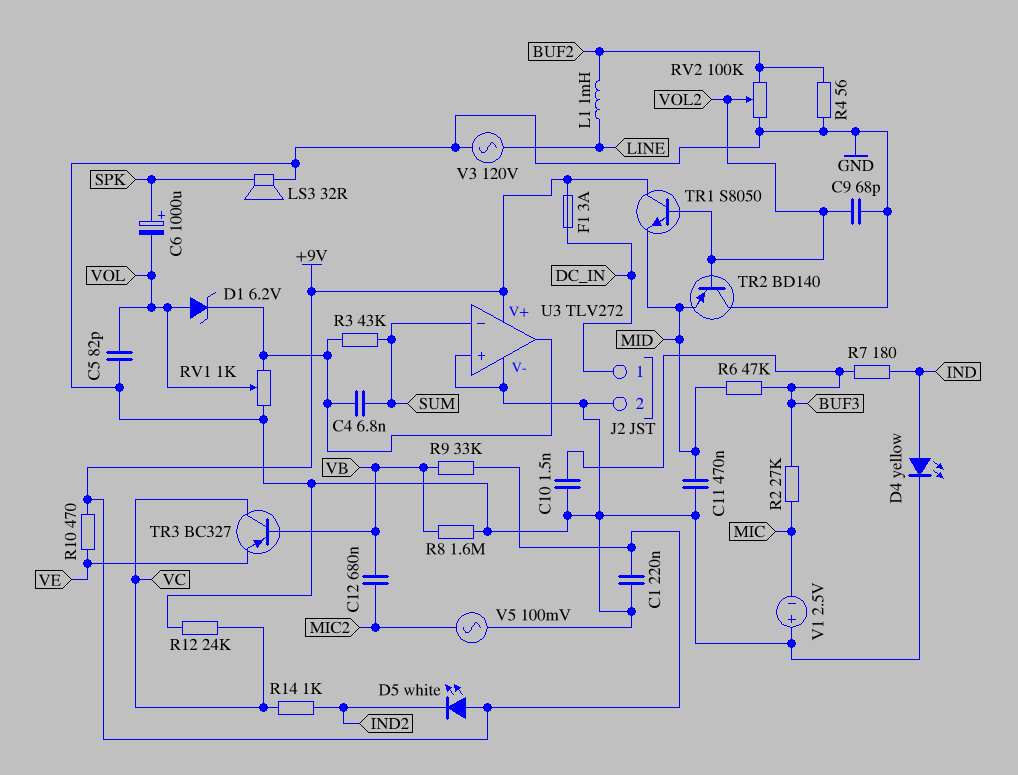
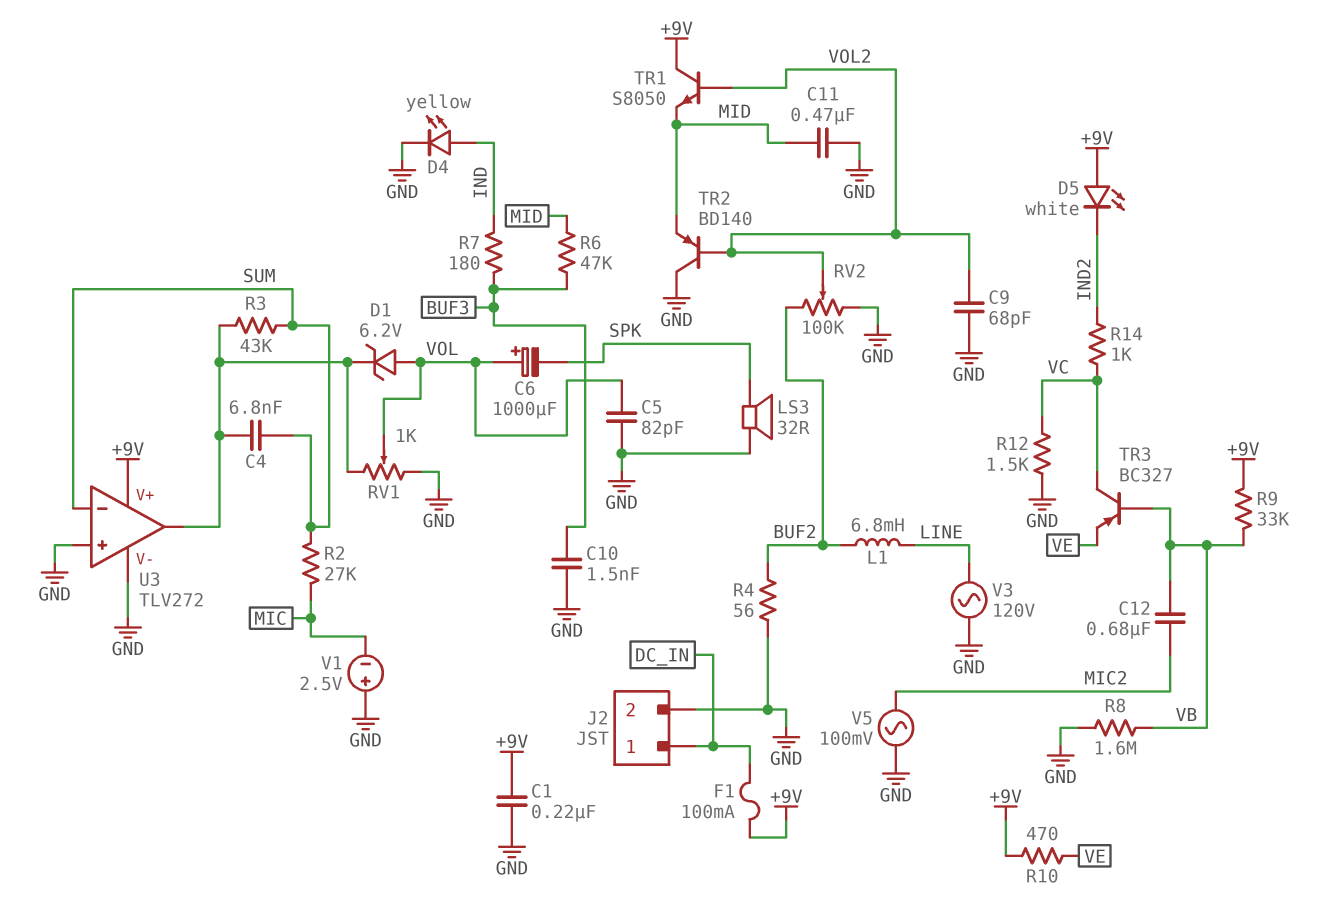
C6: 1000uF (plus SPK, minus VOL) -> 1000uF (plus VOL, minus SPK)
F1: 3A (+9V, DC_IN) -> 100mA (+9V, DC_IN)
L1: 1mH (BUF2, LINE) -> 6.8mH (BUF2, LINE)
R2: 27k (BUF3, MIC) -> 27k (MIC, SUM)
R12: 24k (GND, VC) -> 1.5k (GND, VC)

